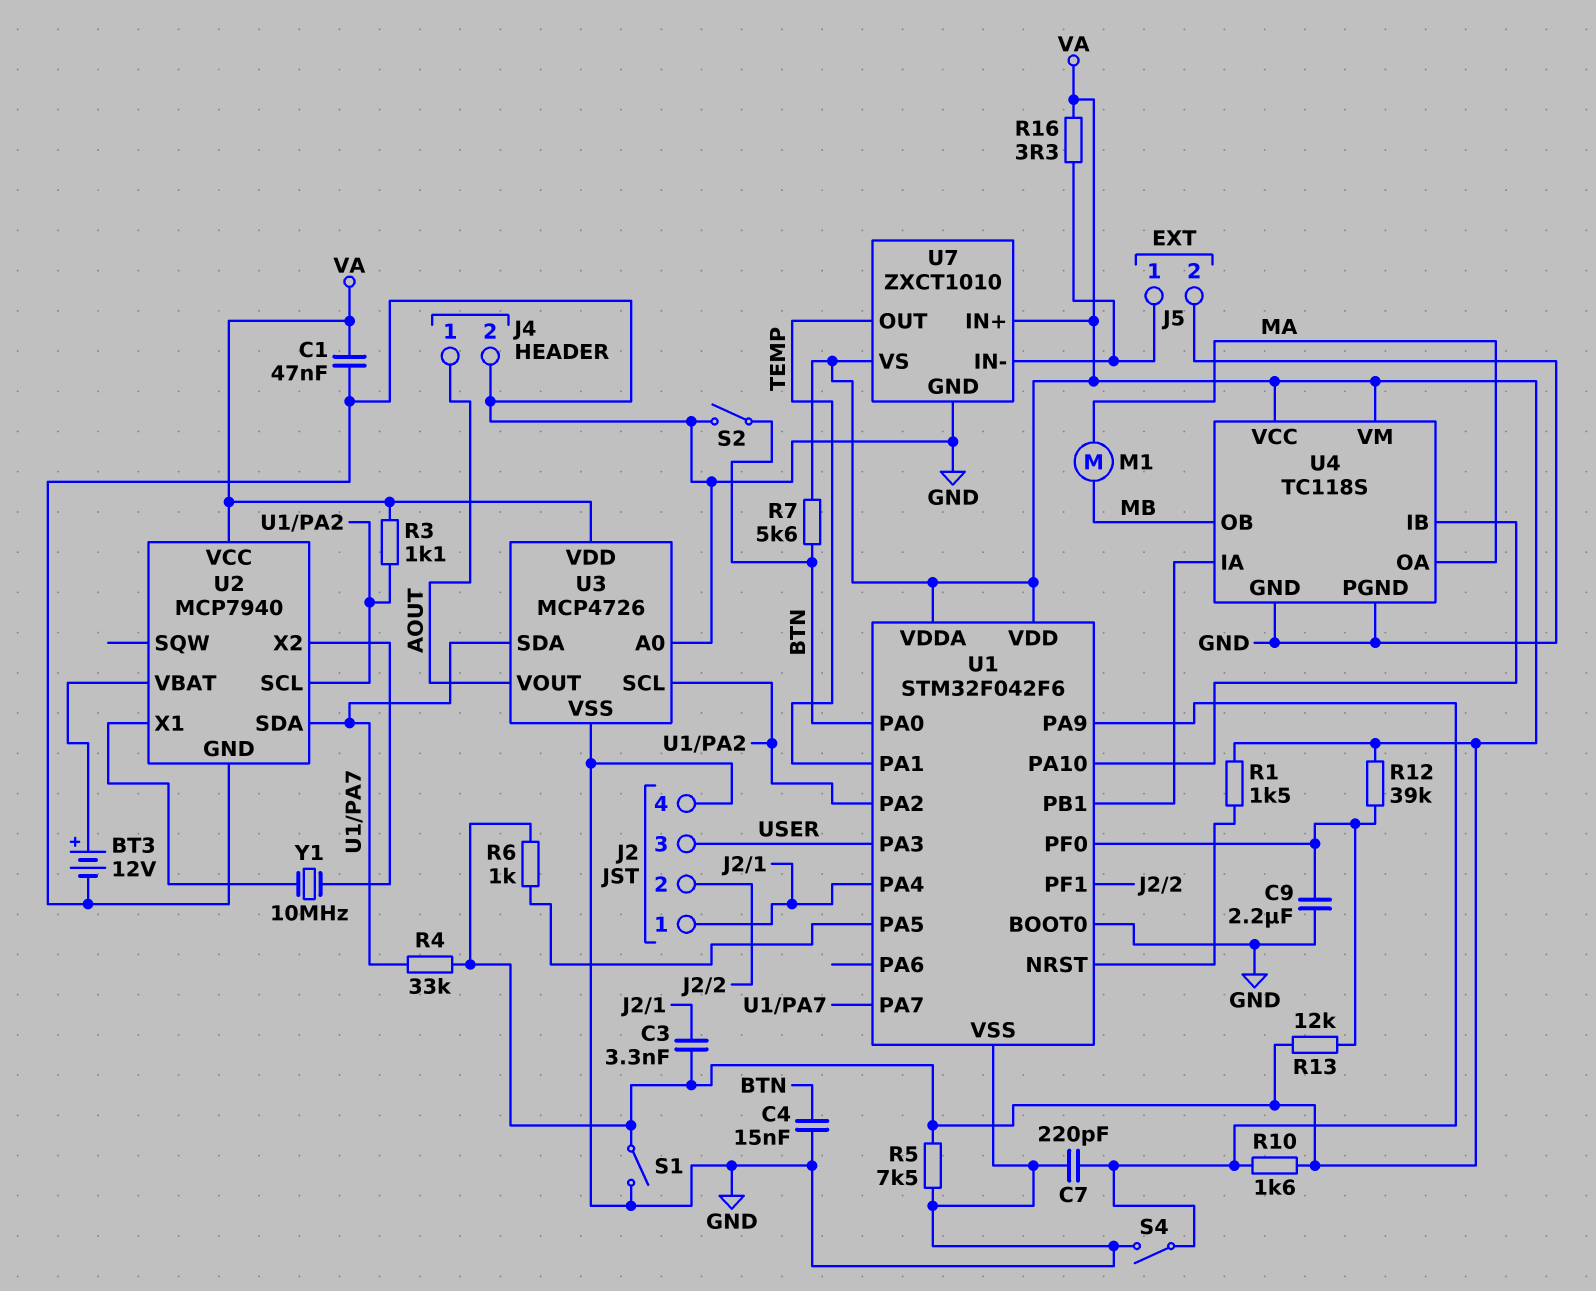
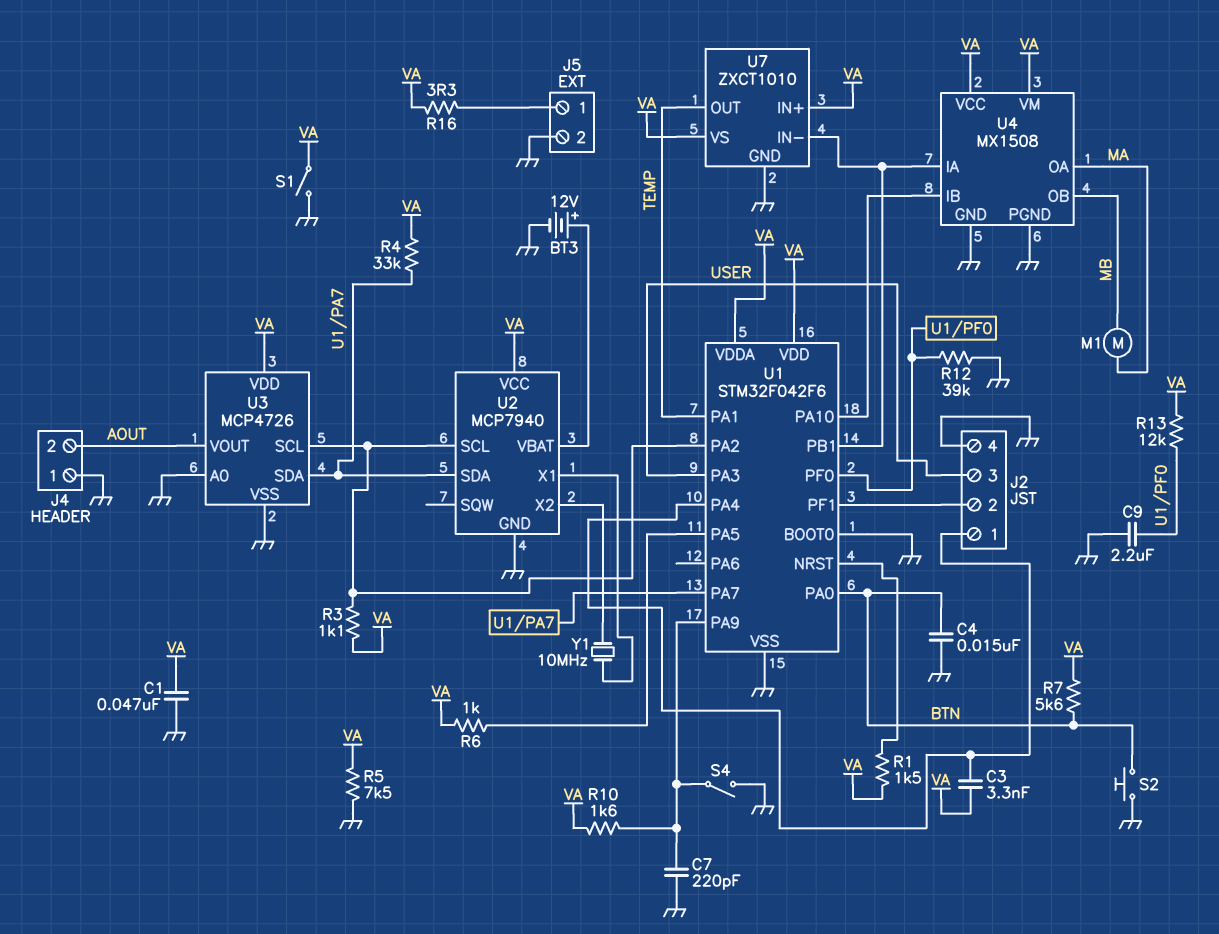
J4 pin 1: AOUT -> GND
J4 pin 2: GND -> AOUT
R12: 39k (U1/PF0, VA) -> 39k (GND, U1/PF0)
S2: switch (BTN, GND) -> button (BTN, GND)
U4: TC118S -> MX1508
U7 pin IN-: J5/1 -> U1/PB1

